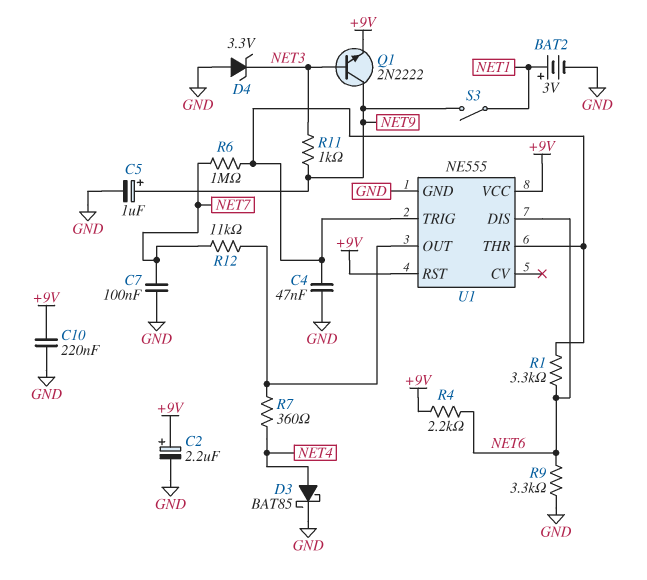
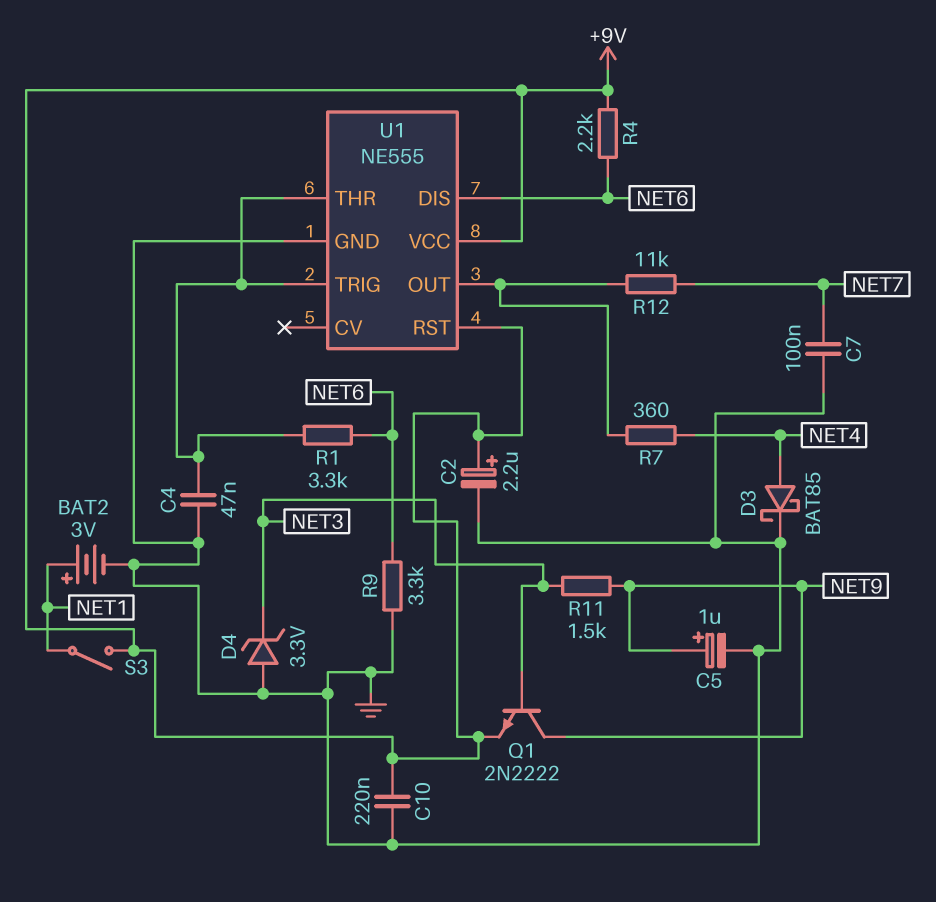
R6: 1M (NET7, U1/THR) -> none
R11: 1k (NET3, NET9) -> 1.5k (NET3, NET9)
S3: switch (NET1, NET9) -> switch (+9V, NET1)

